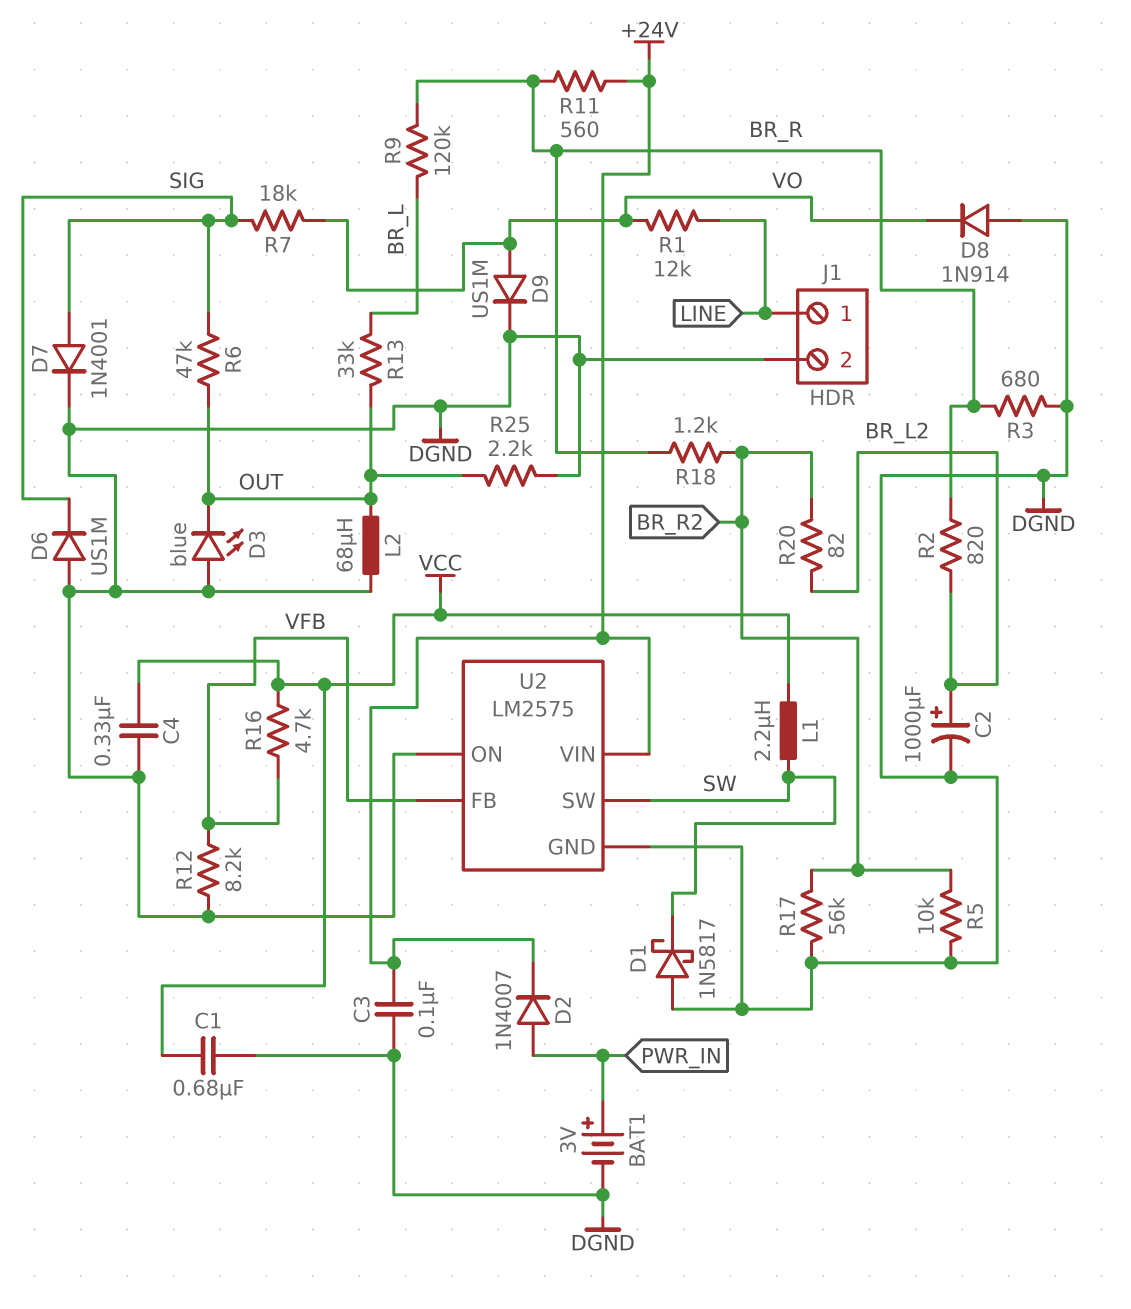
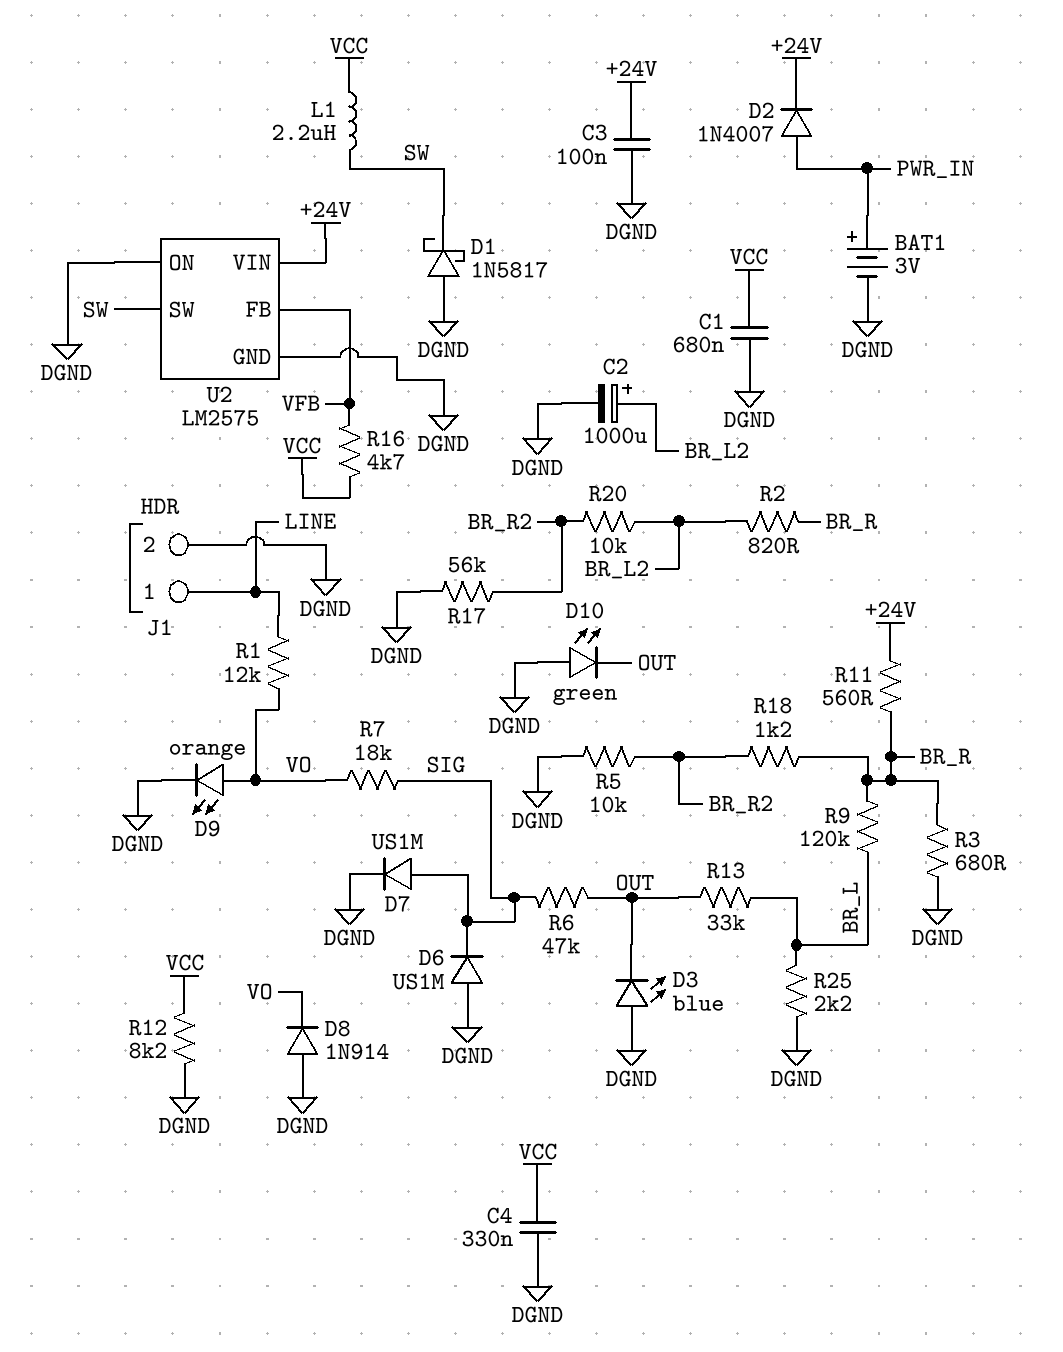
D7: diode 1N4001 (A SIG, K DGND) -> diode US1M (A SIG, K DGND)
D9: diode US1M (A VO, K DGND) -> LED orange (A VO, K DGND)
D10: none -> LED green (A DGND, K OUT)
L2: 68uH (DGND, OUT) -> none
R12: 8.2k (DGND, VFB) -> 8.2k (DGND, VCC)
R20: 82 (BR_L2, BR_R2) -> 10k (BR_L2, BR_R2)
R25: 2.2k (DGND, OUT) -> 2.2k (BR_L, DGND)

